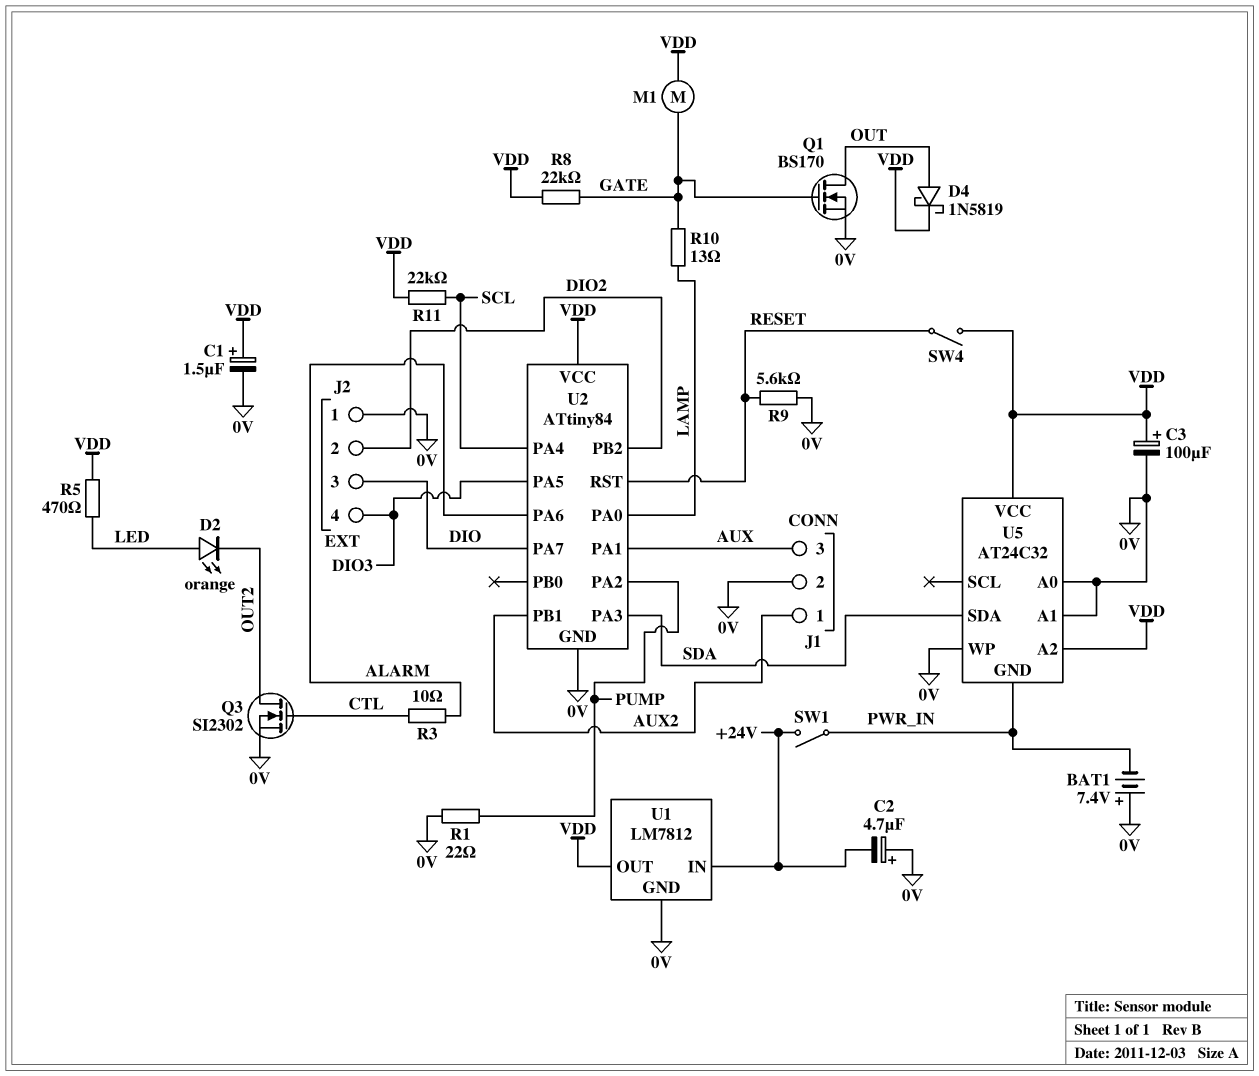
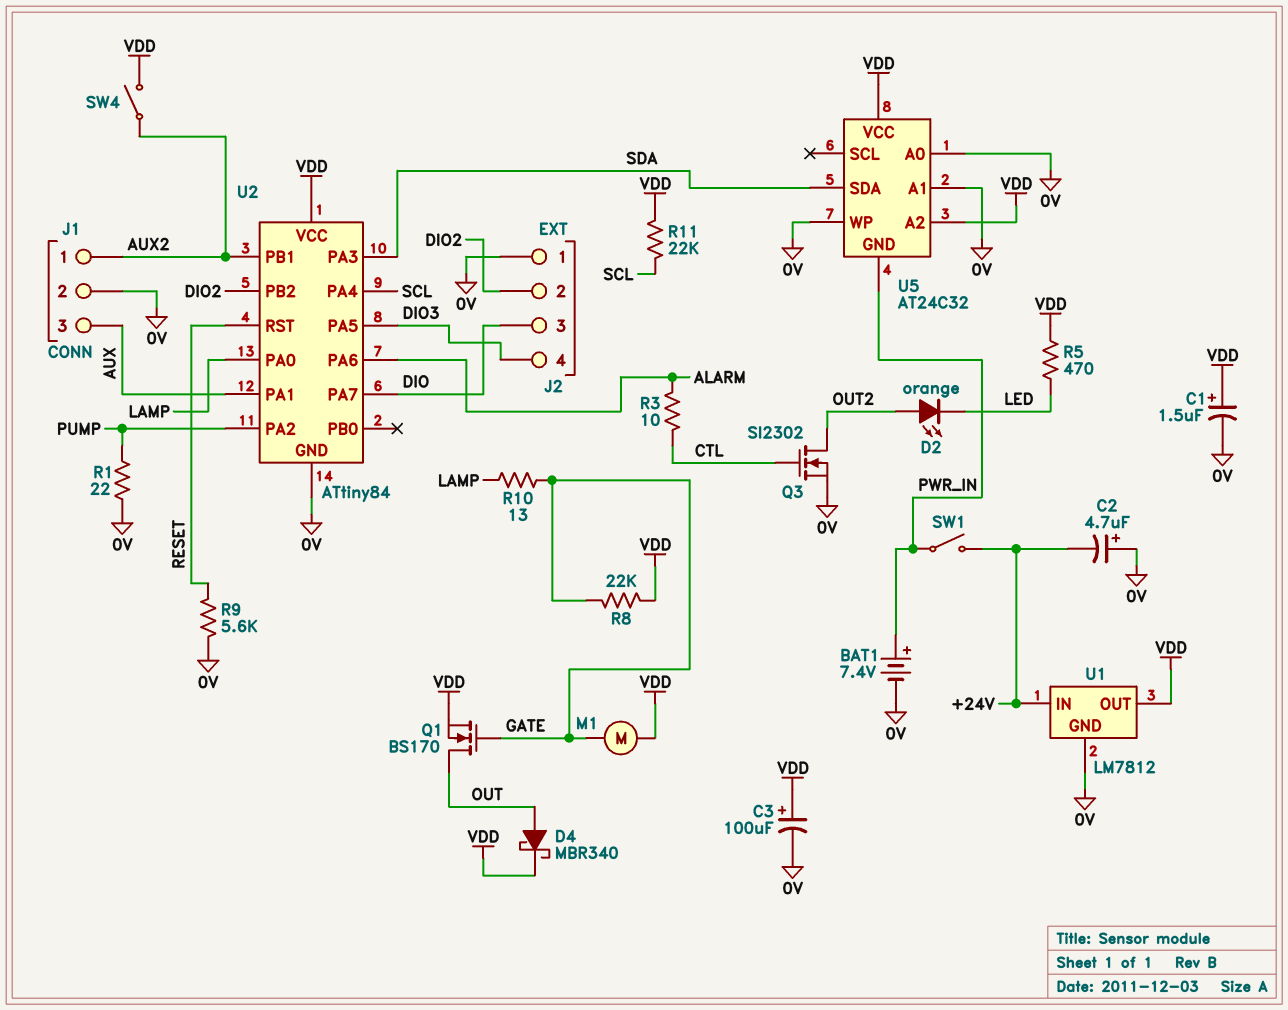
BAT1: 7.4V (plus 0V, minus PWR_IN) -> 7.4V (plus PWR_IN, minus 0V)
D2: LED orange (A LED, K OUT2) -> LED orange (A OUT2, K LED)
D4: schottky 1N5819 (A OUT, K VDD) -> schottky MBR340 (A OUT, K VDD)
Q1: NMOS BS170 (G GATE, D OUT, S 0V) -> NMOS BS170 (G GATE, D OUT, S VDD)
SW4: switch (RESET, VDD) -> switch (AUX2, VDD)

